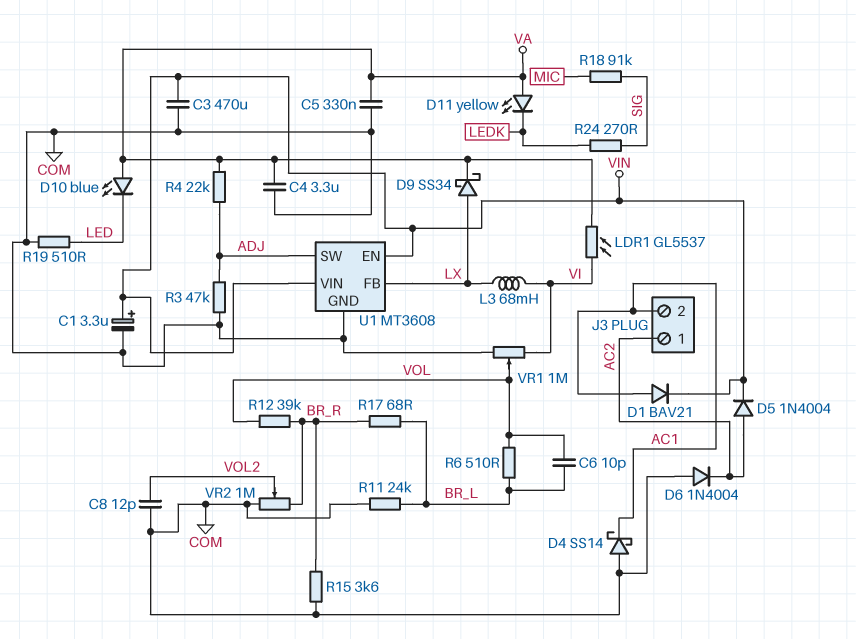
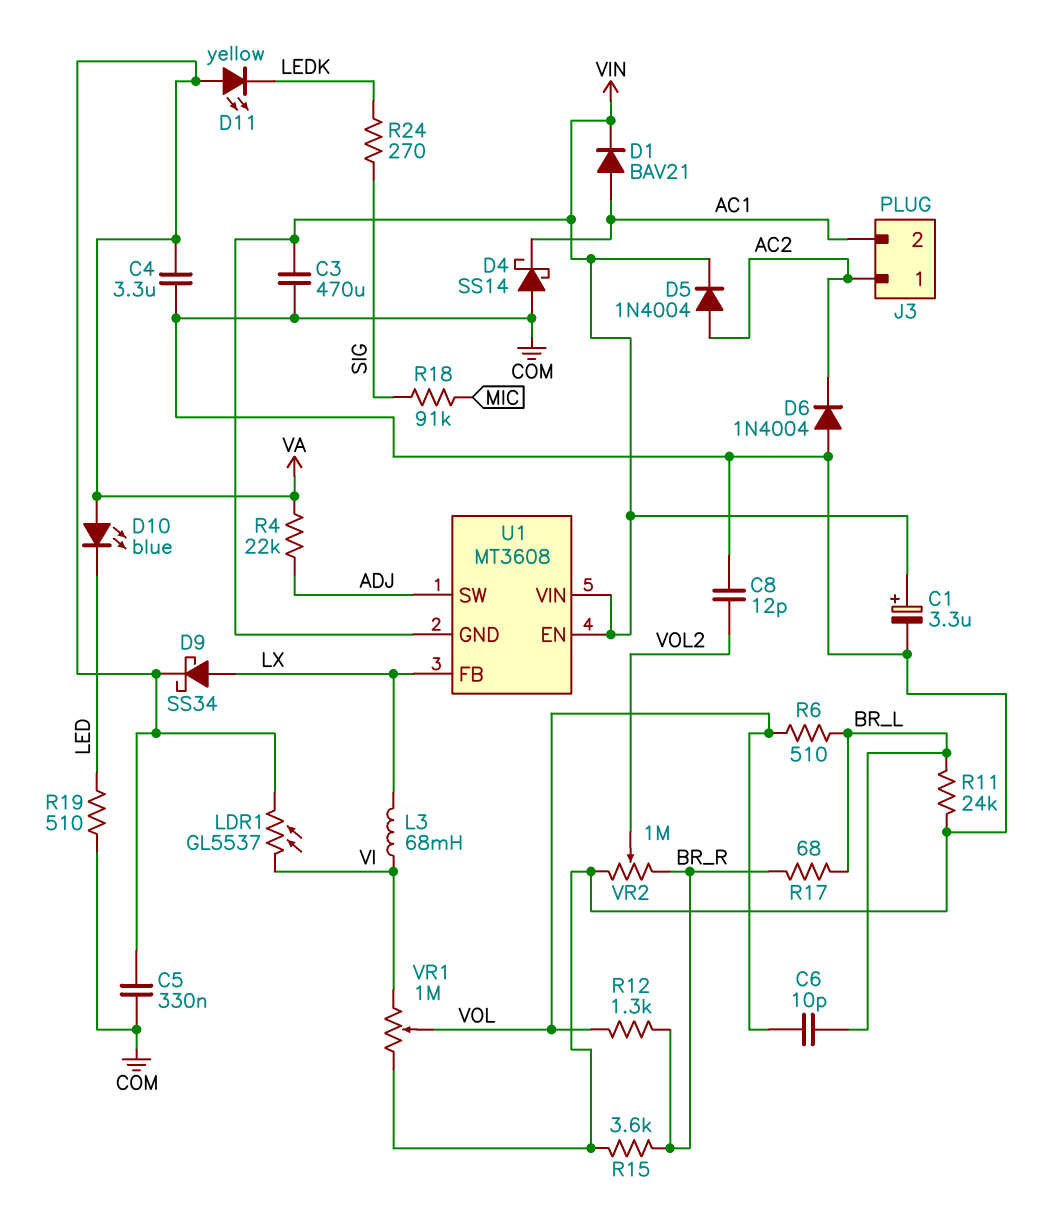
R3: 47k (ADJ, COM) -> none
R12: 39k (BR_R, VOL) -> 1.3k (BR_R, VOL)
U1 pin GND: COM -> VIN

